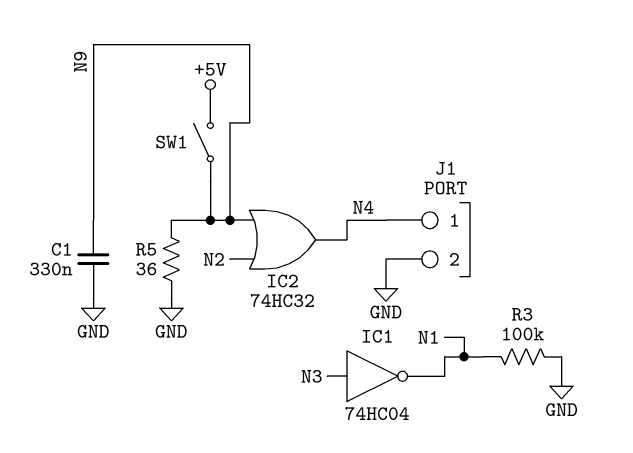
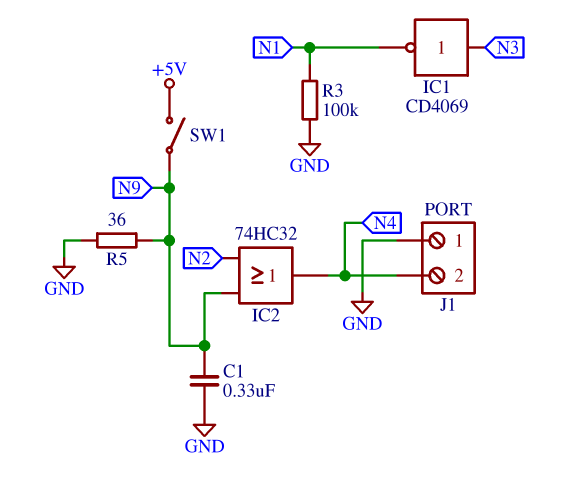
IC1: NOT 74HC04 (in N3, out N1) -> NOT CD4069 (in N3, out N1)
J1 pin 1: N4 -> GND
J1 pin 2: GND -> N4

